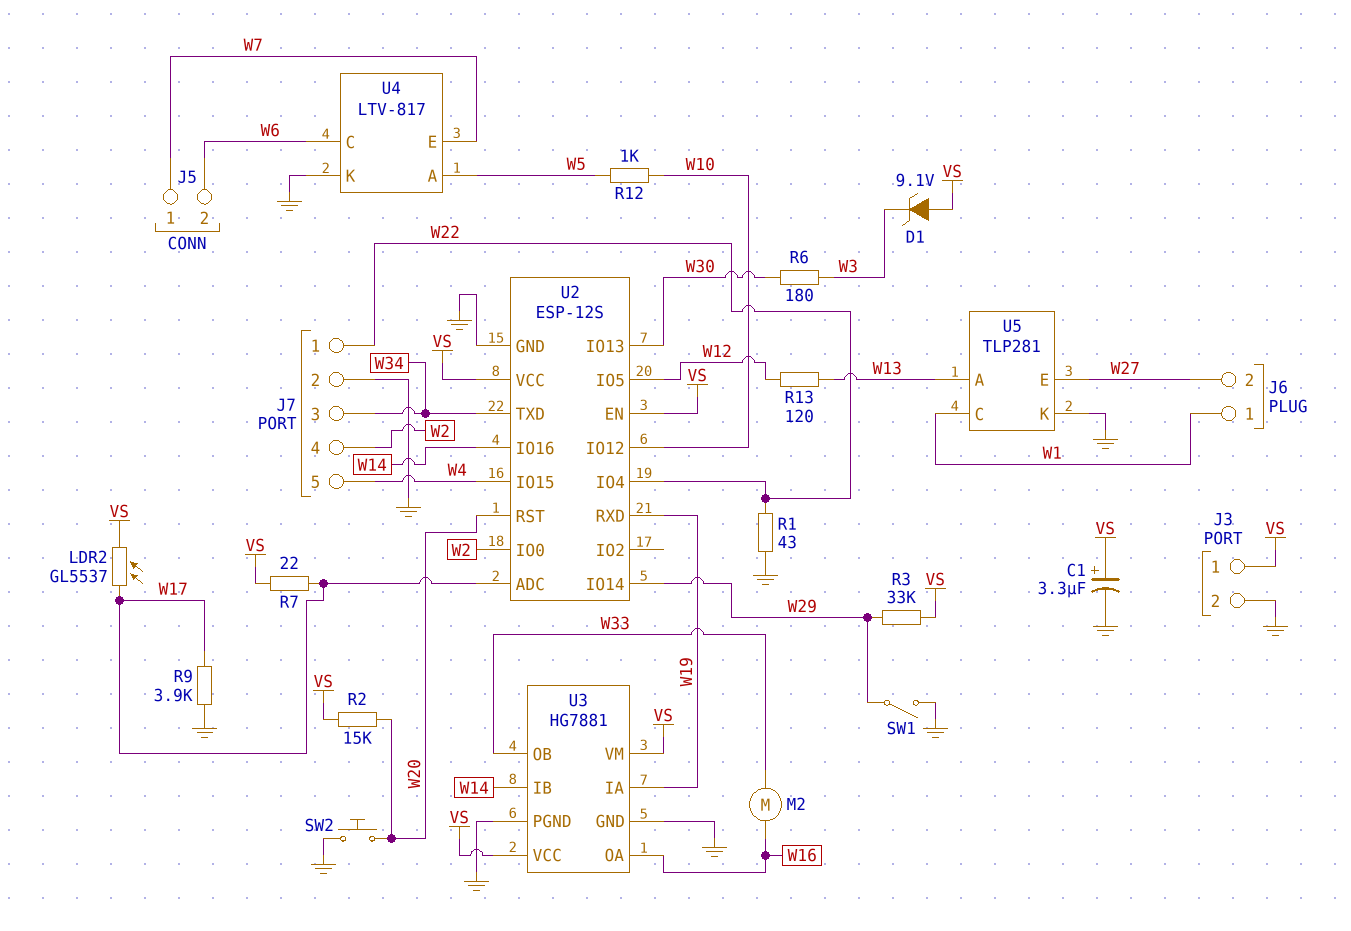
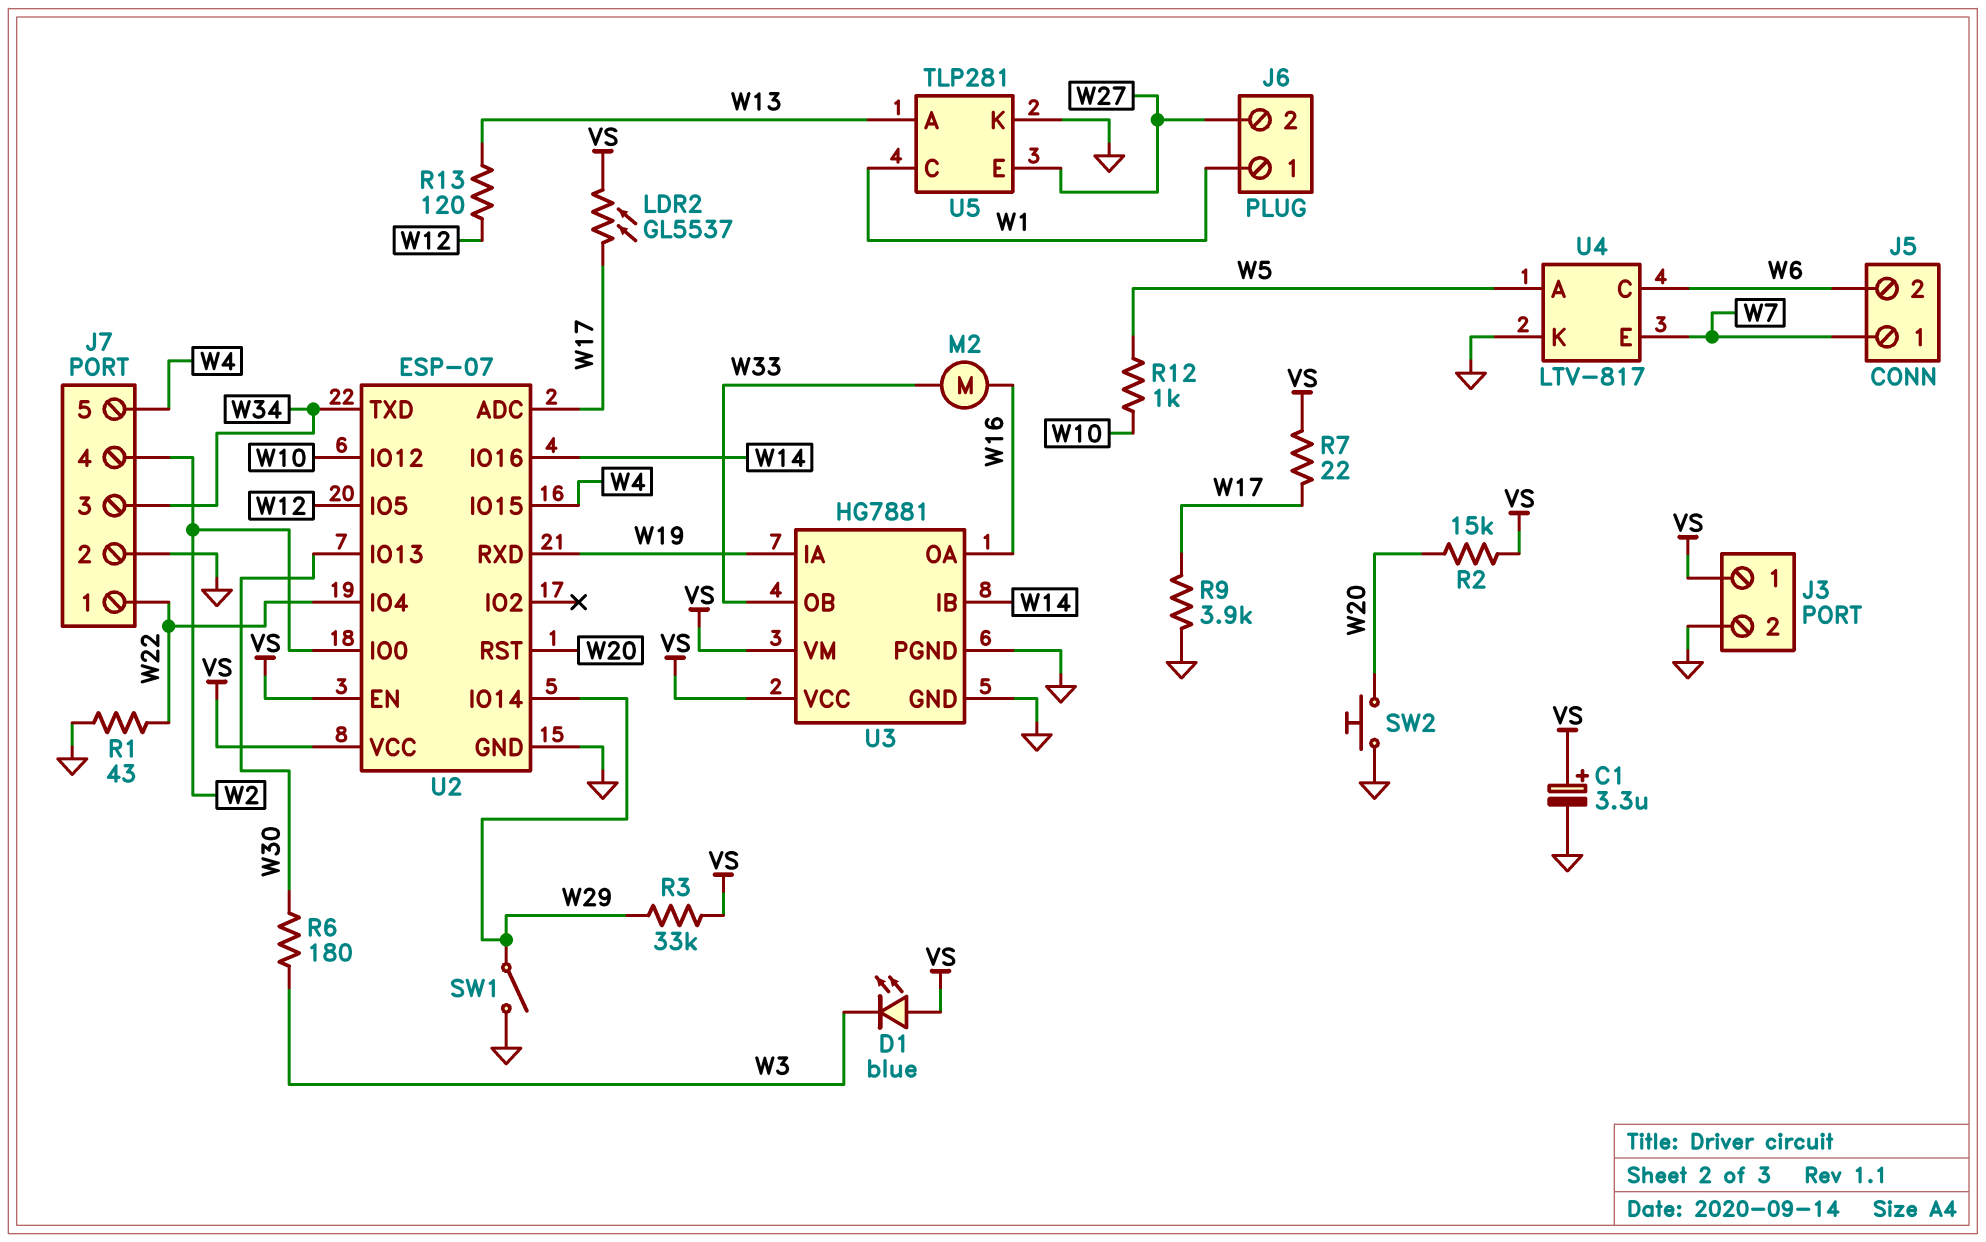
D1: zener 9.1V (A VS, K W3) -> LED blue (A VS, K W3)
U2: ESP-12S -> ESP-07

